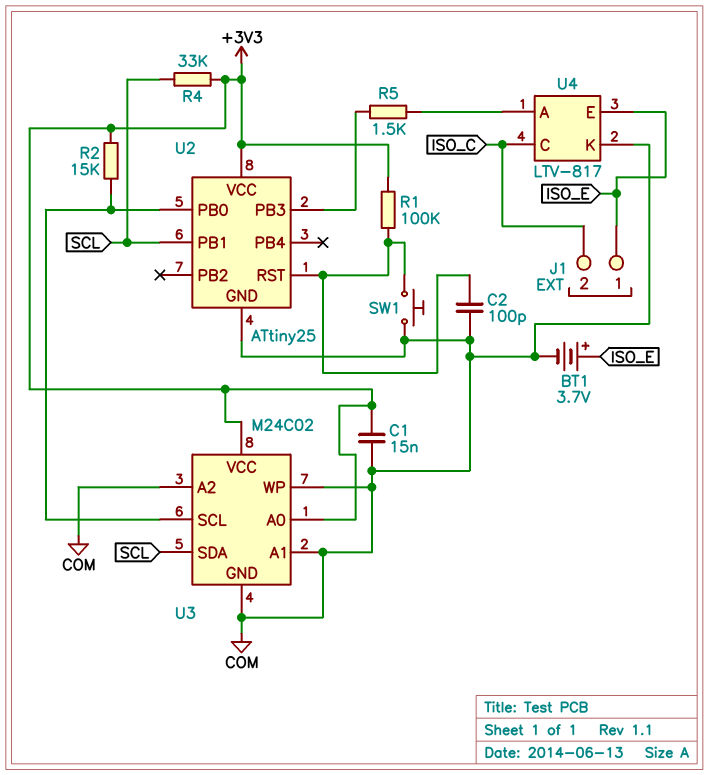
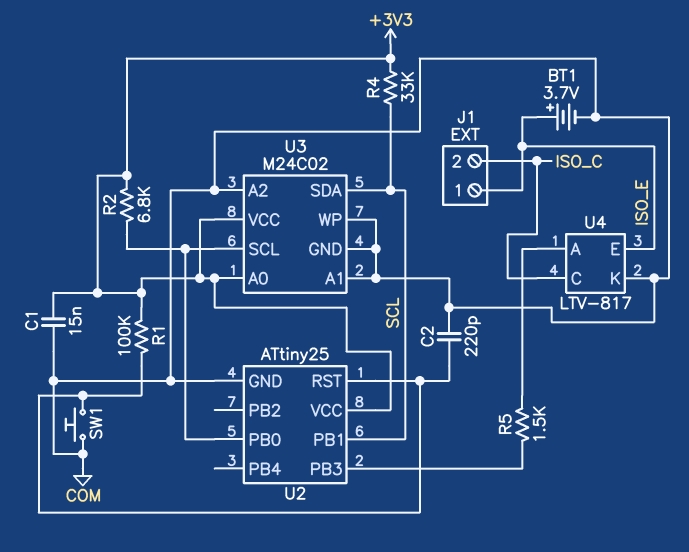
C2: 100pF (COM, U2/RST) -> 220pF (COM, U2/RST)
R2: 15k (+3V3, U2/PB0) -> 6.8k (+3V3, U2/PB0)

